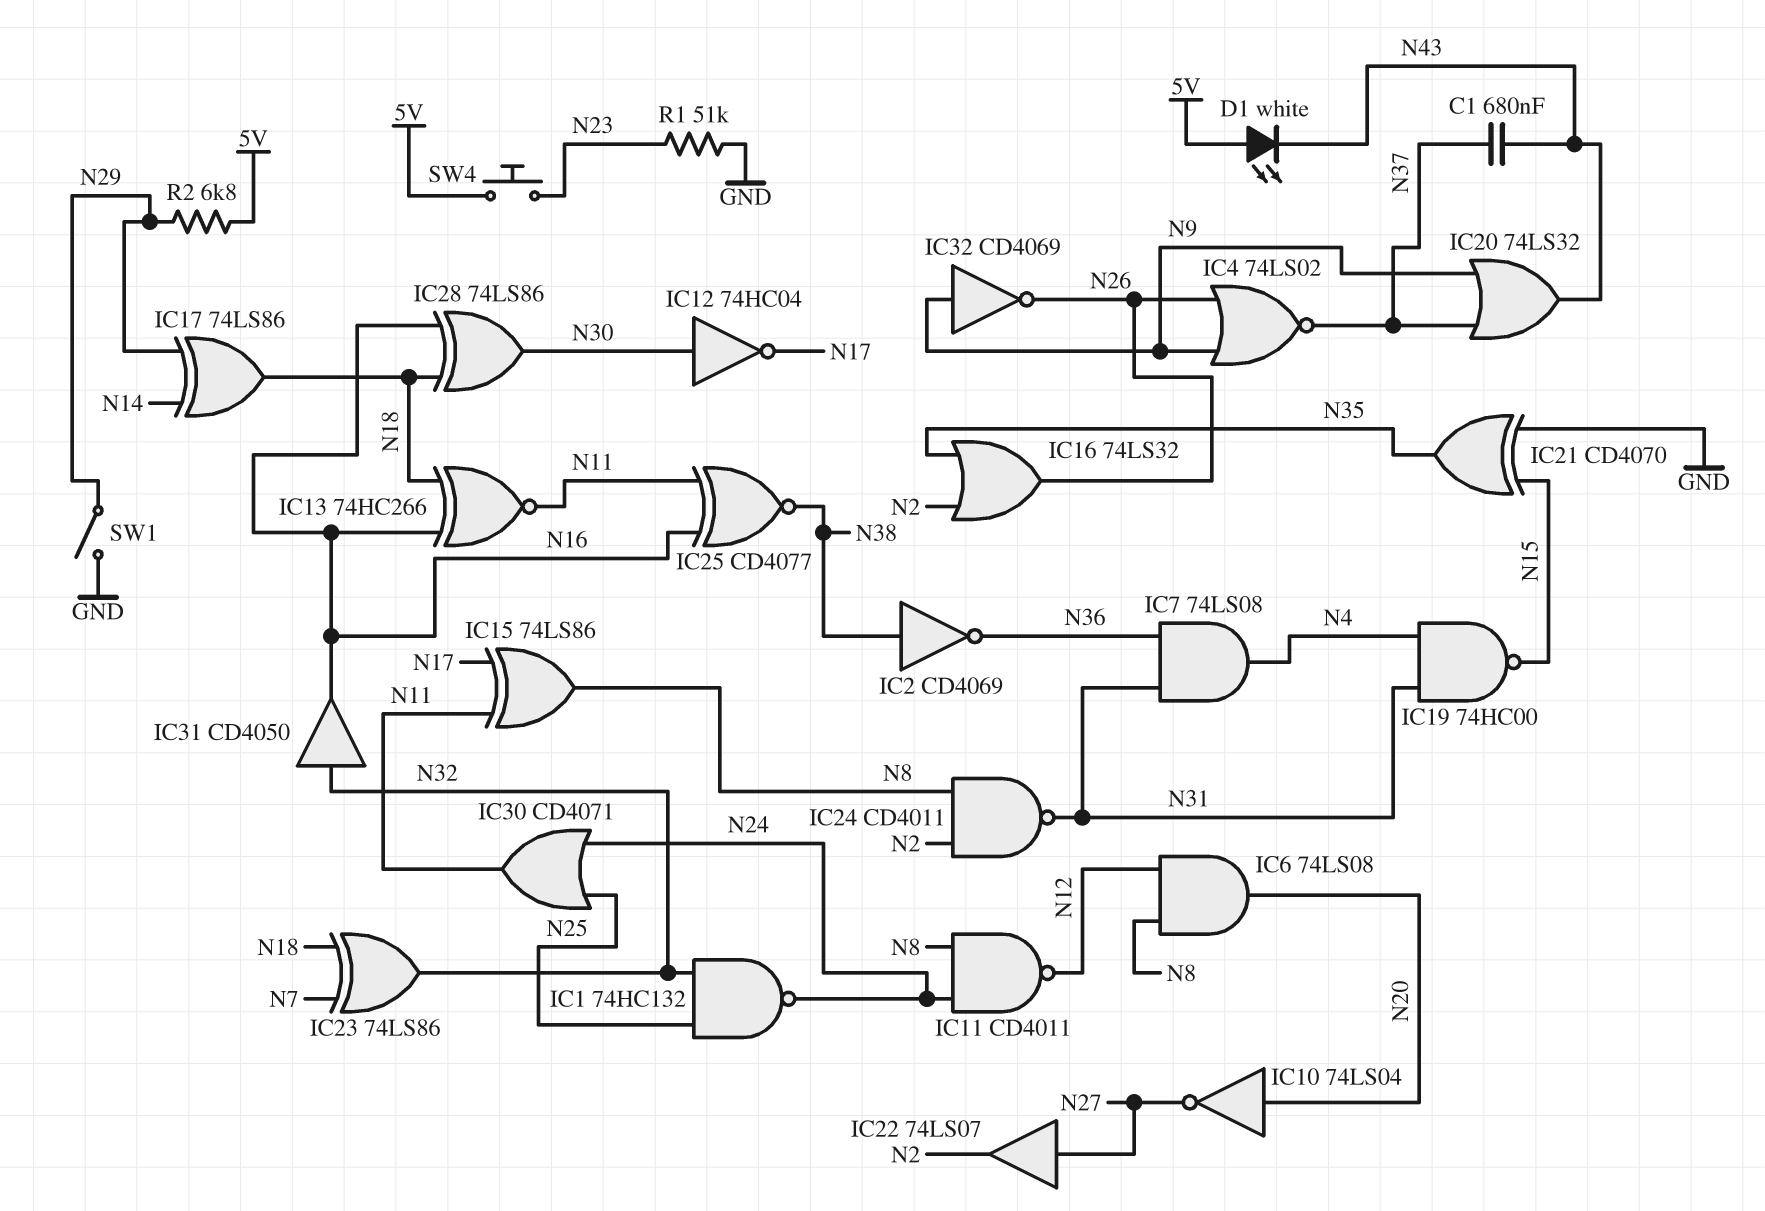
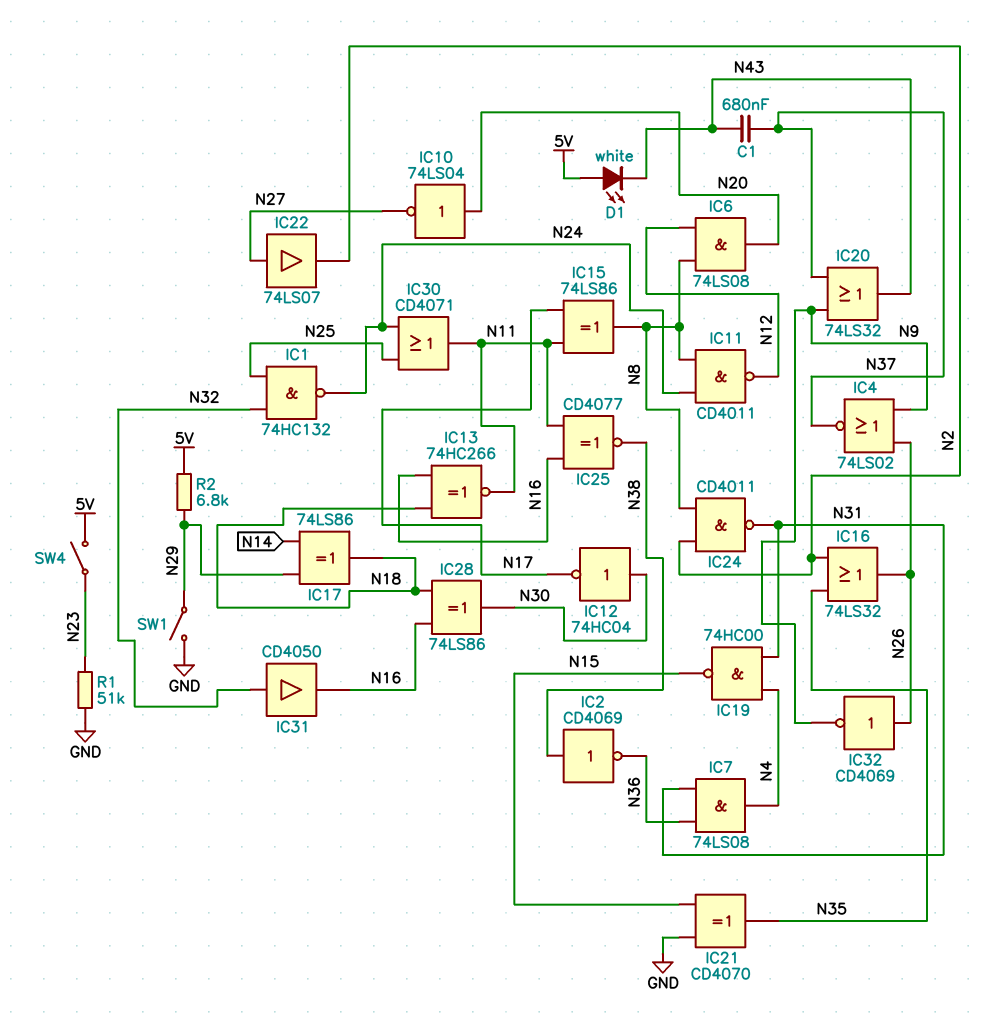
IC23: XOR 74LS86 (in N7, in N18, out N32) -> none
IC32: NOT CD4069 (in N9, out N26) -> NOT CD4069 (in N26, out N9)
SW4: button (5V, N23) -> switch (5V, N23)

